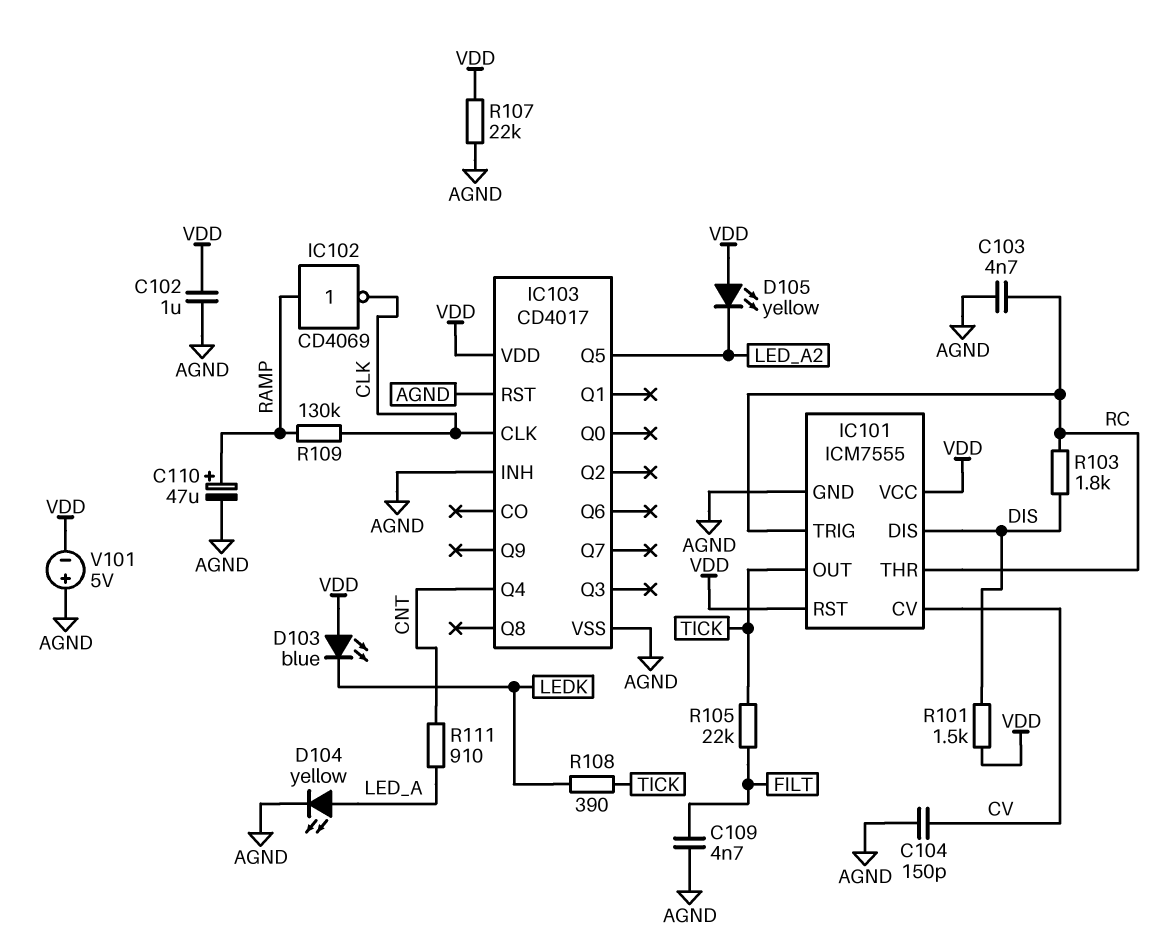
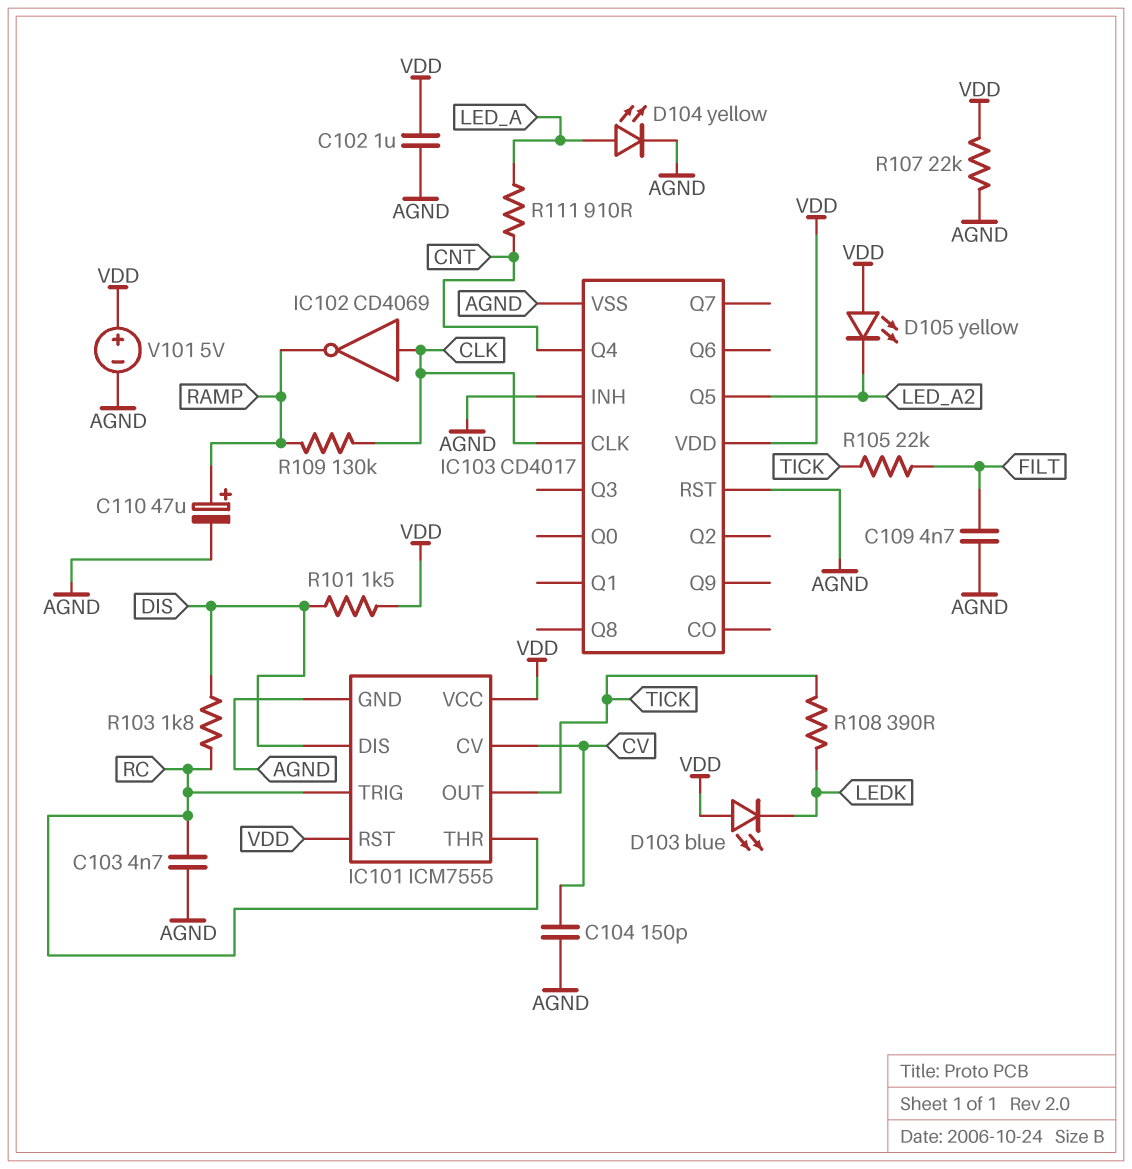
IC102: NOT CD4069 (in RAMP, out CLK) -> NOT CD4069 (in CLK, out RAMP)
V101: 5V (plus AGND, minus VDD) -> 5V (plus VDD, minus AGND)

